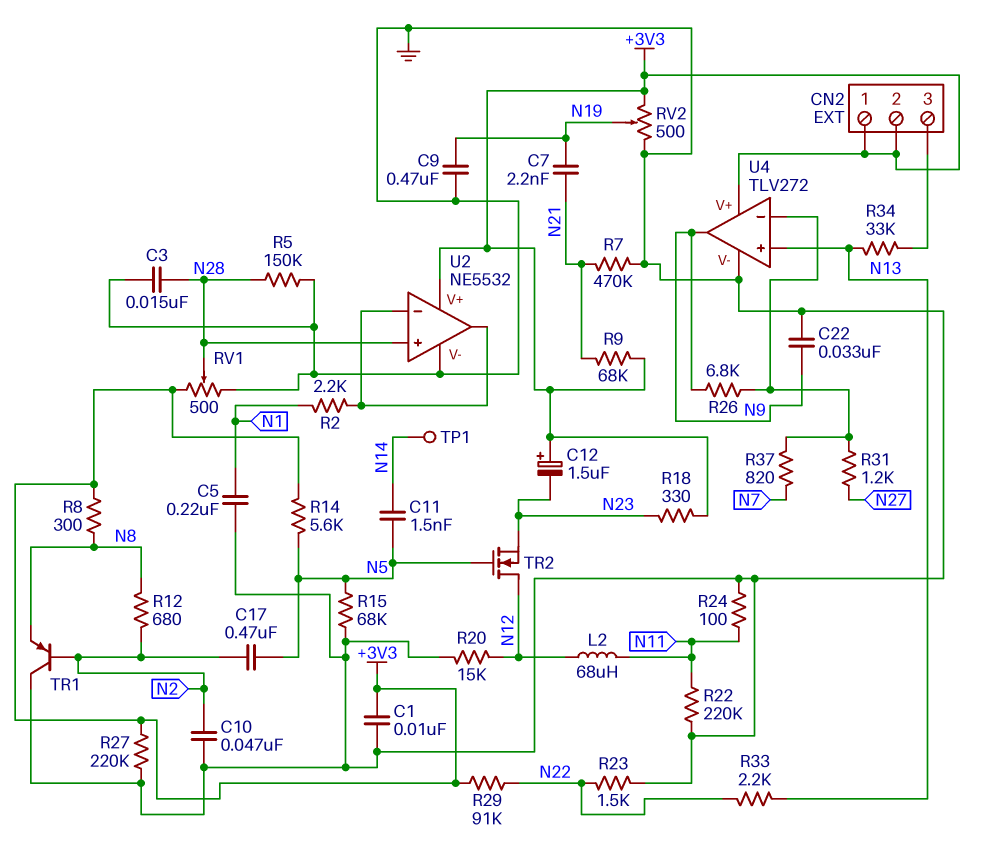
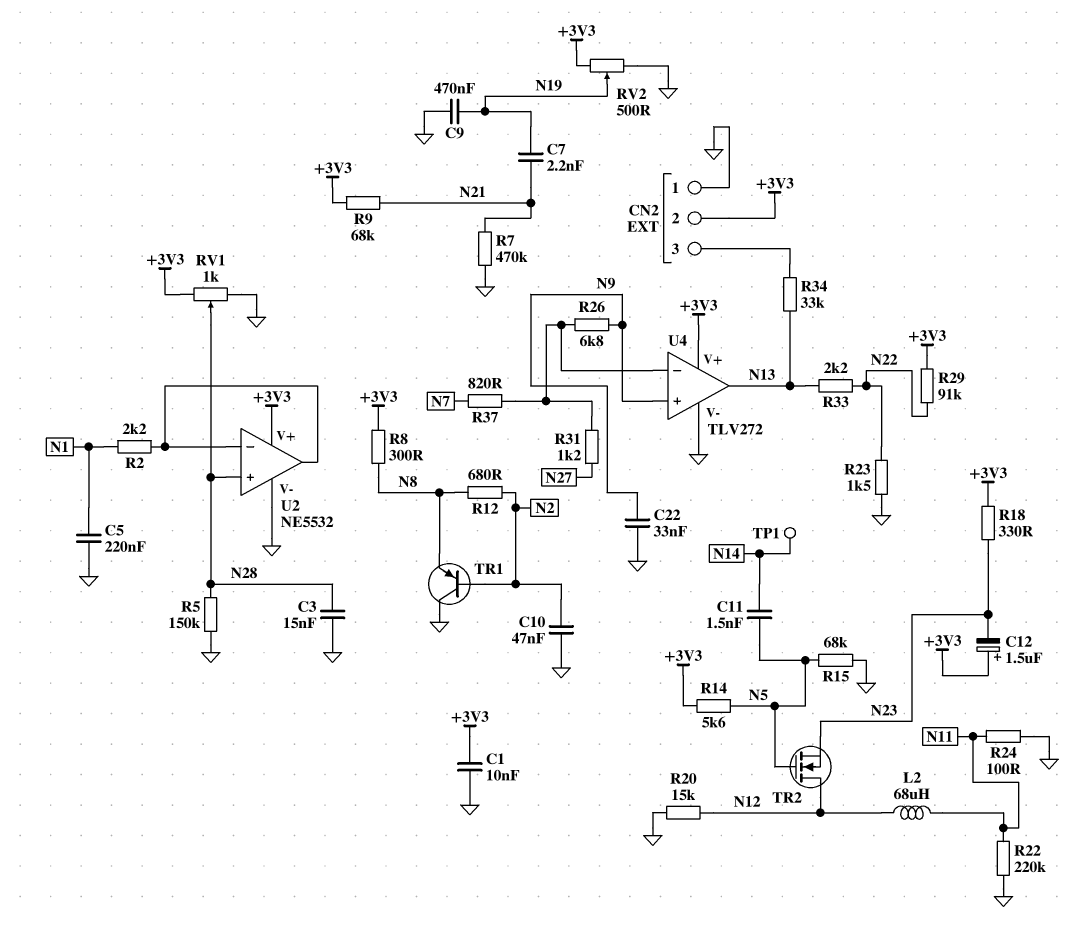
C17: 470nF (N2, N5) -> none
CN2 pin 1: +3V3 -> GND
R27: 220k (+3V3, GND) -> none
RV1: 500 (+3V3, GND, wiper N28) -> 1k (+3V3, GND, wiper N28)
U4 pin in+: N13 -> N9
U4 pin out: N9 -> N13

